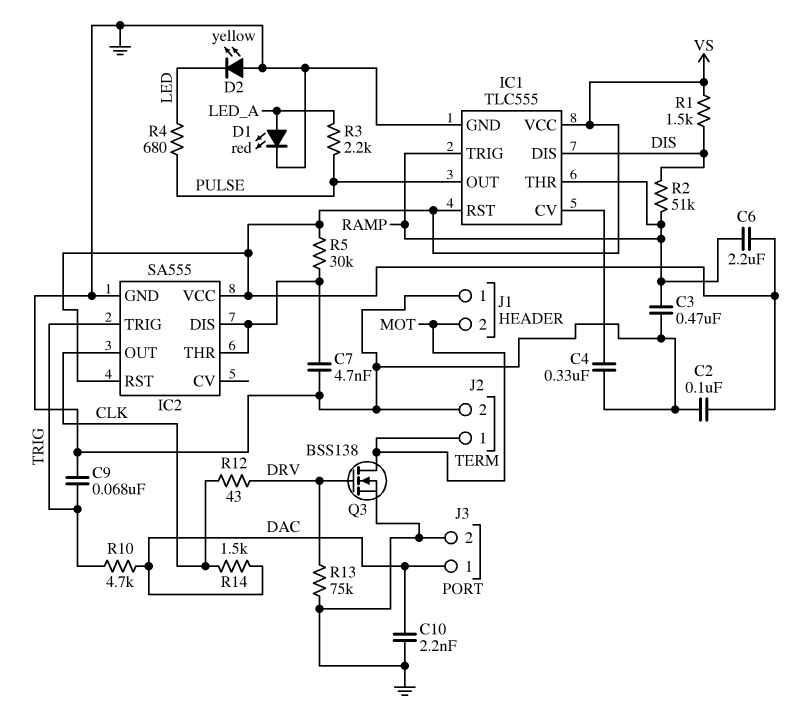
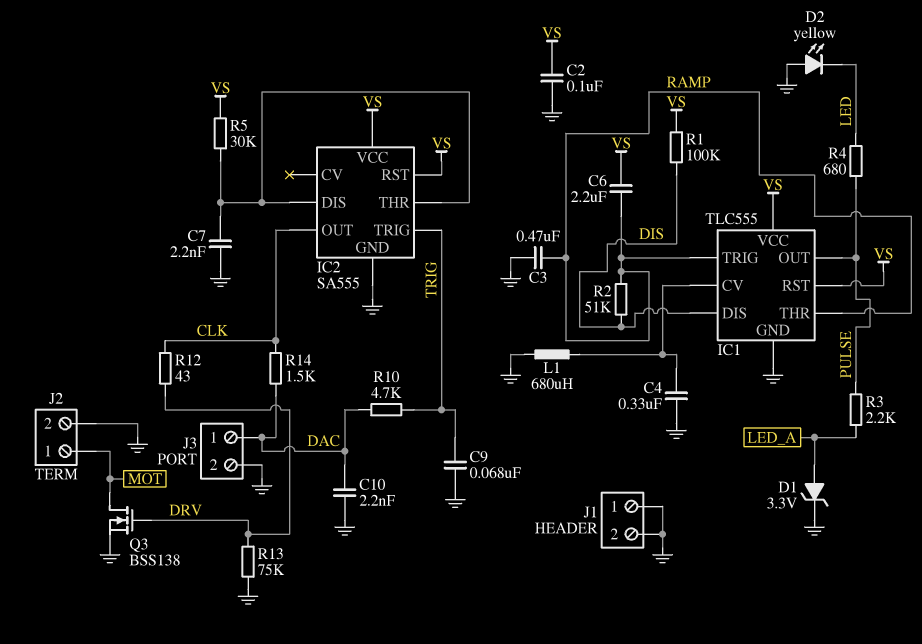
C7: 4.7nF (GND, IC2/DIS) -> 2.2nF (GND, IC2/DIS)
D1: LED red (A LED_A, K GND) -> zener 3.3V (A LED_A, K GND)
J1 pin 2: MOT -> GND
L1: none -> 680uH (GND, IC1/CV)
R1: 1.5k (DIS, VS) -> 100k (DIS, VS)

